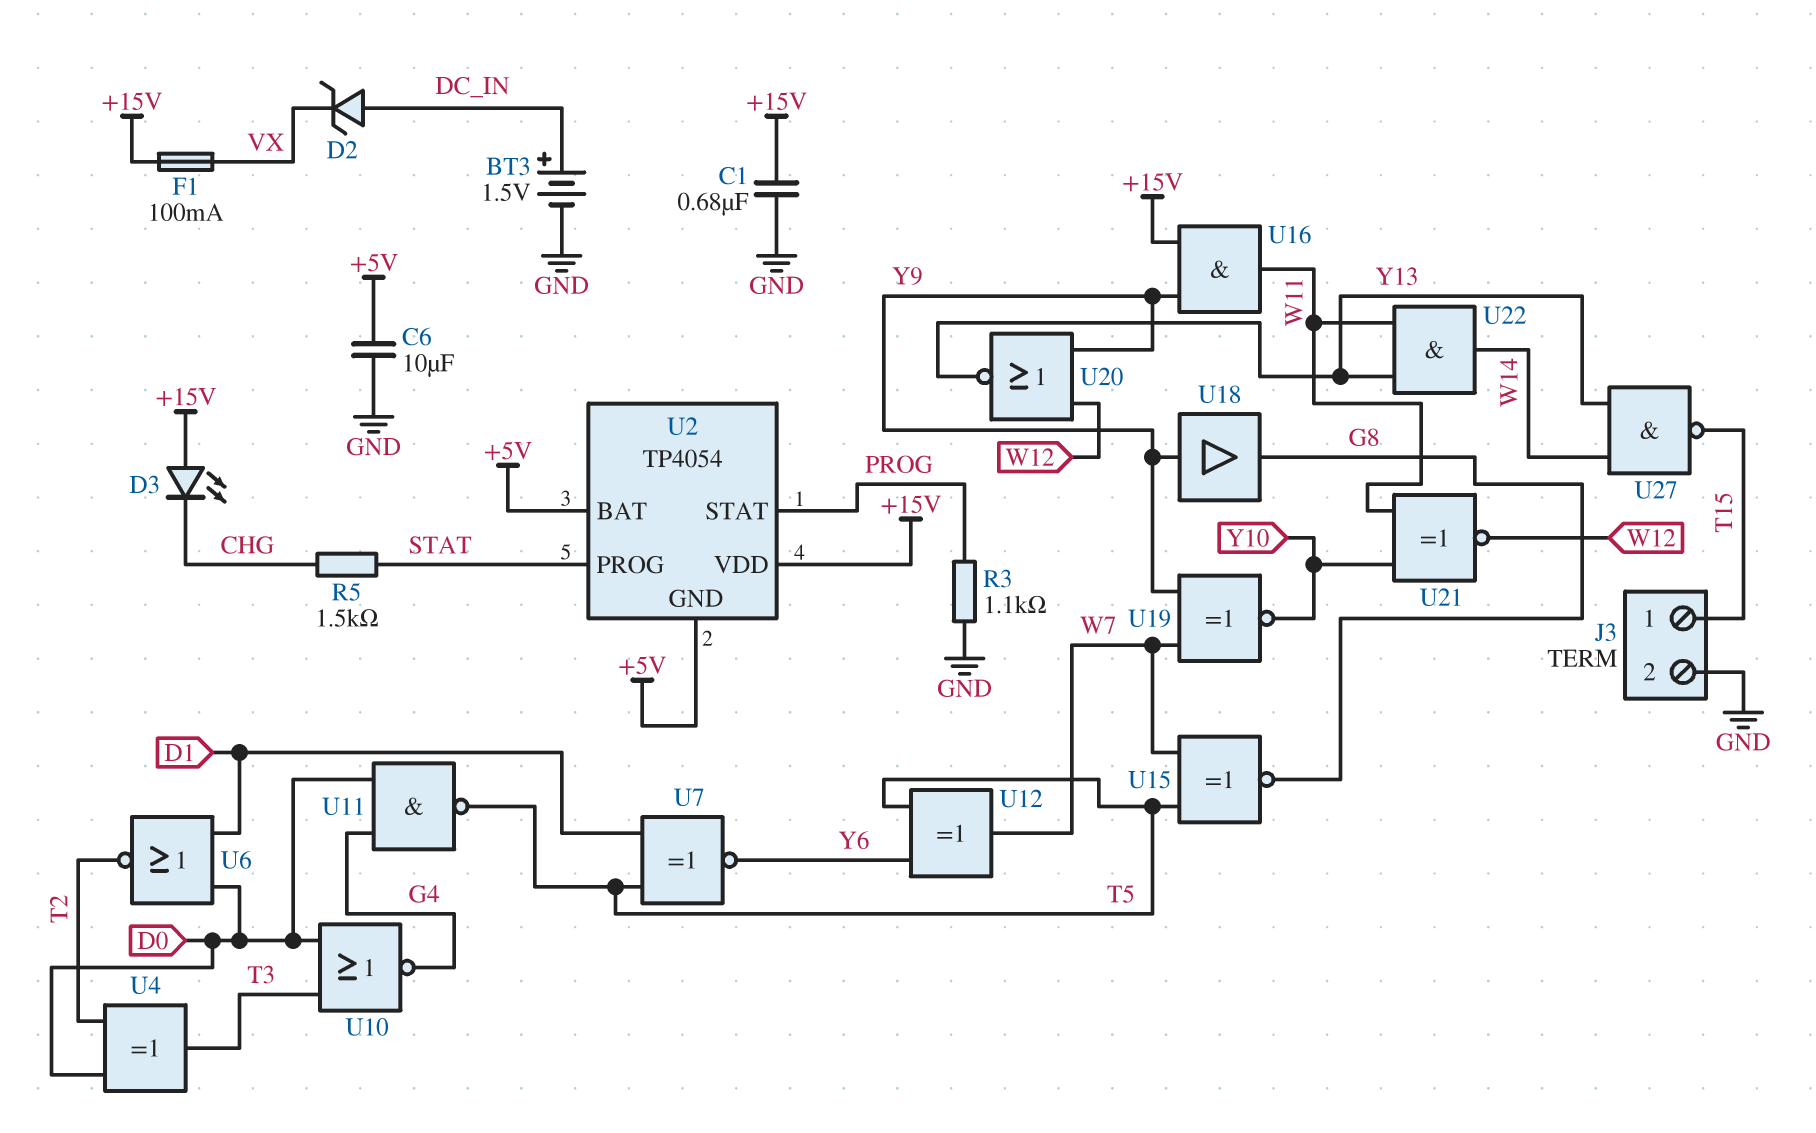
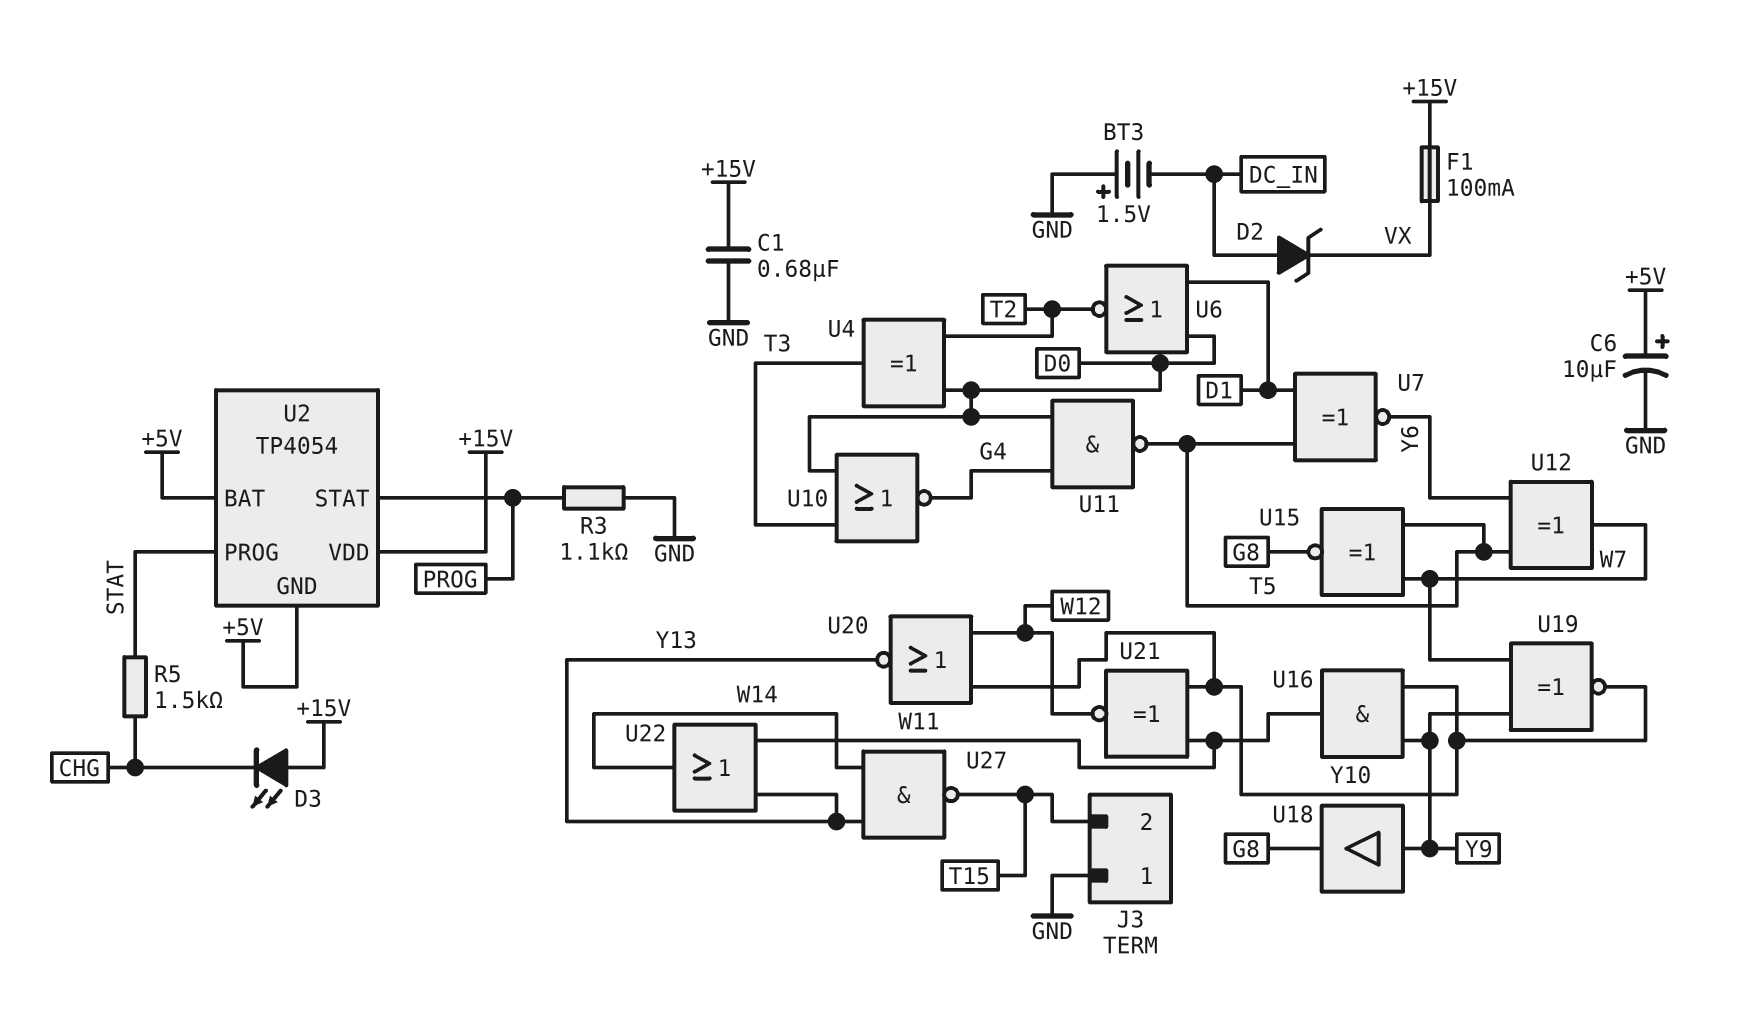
BT3: 1.5V (plus DC_IN, minus GND) -> 1.5V (plus GND, minus DC_IN)
C6: 10uF (+5V, GND) -> 10uF (plus +5V, minus GND)
J3 pin 1: T15 -> GND
J3 pin 2: GND -> T15
U16: AND (in +15V, in Y9, out W11) -> AND (in Y9, in Y10, out W11)
U20: NOR (in W12, in Y9, out Y13) -> NOR (in W12, in Y10, out Y13)
U22: AND (in W11, in Y13, out W14) -> OR (in W11, in Y13, out W14)

